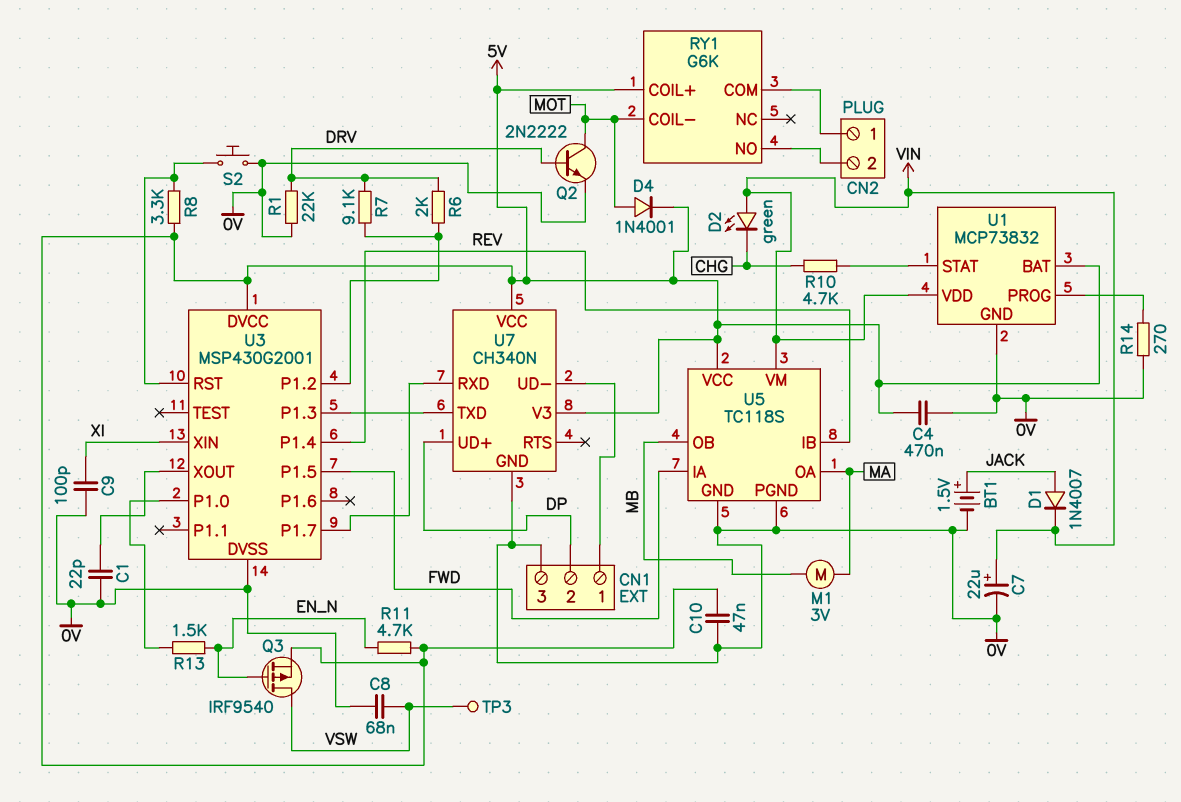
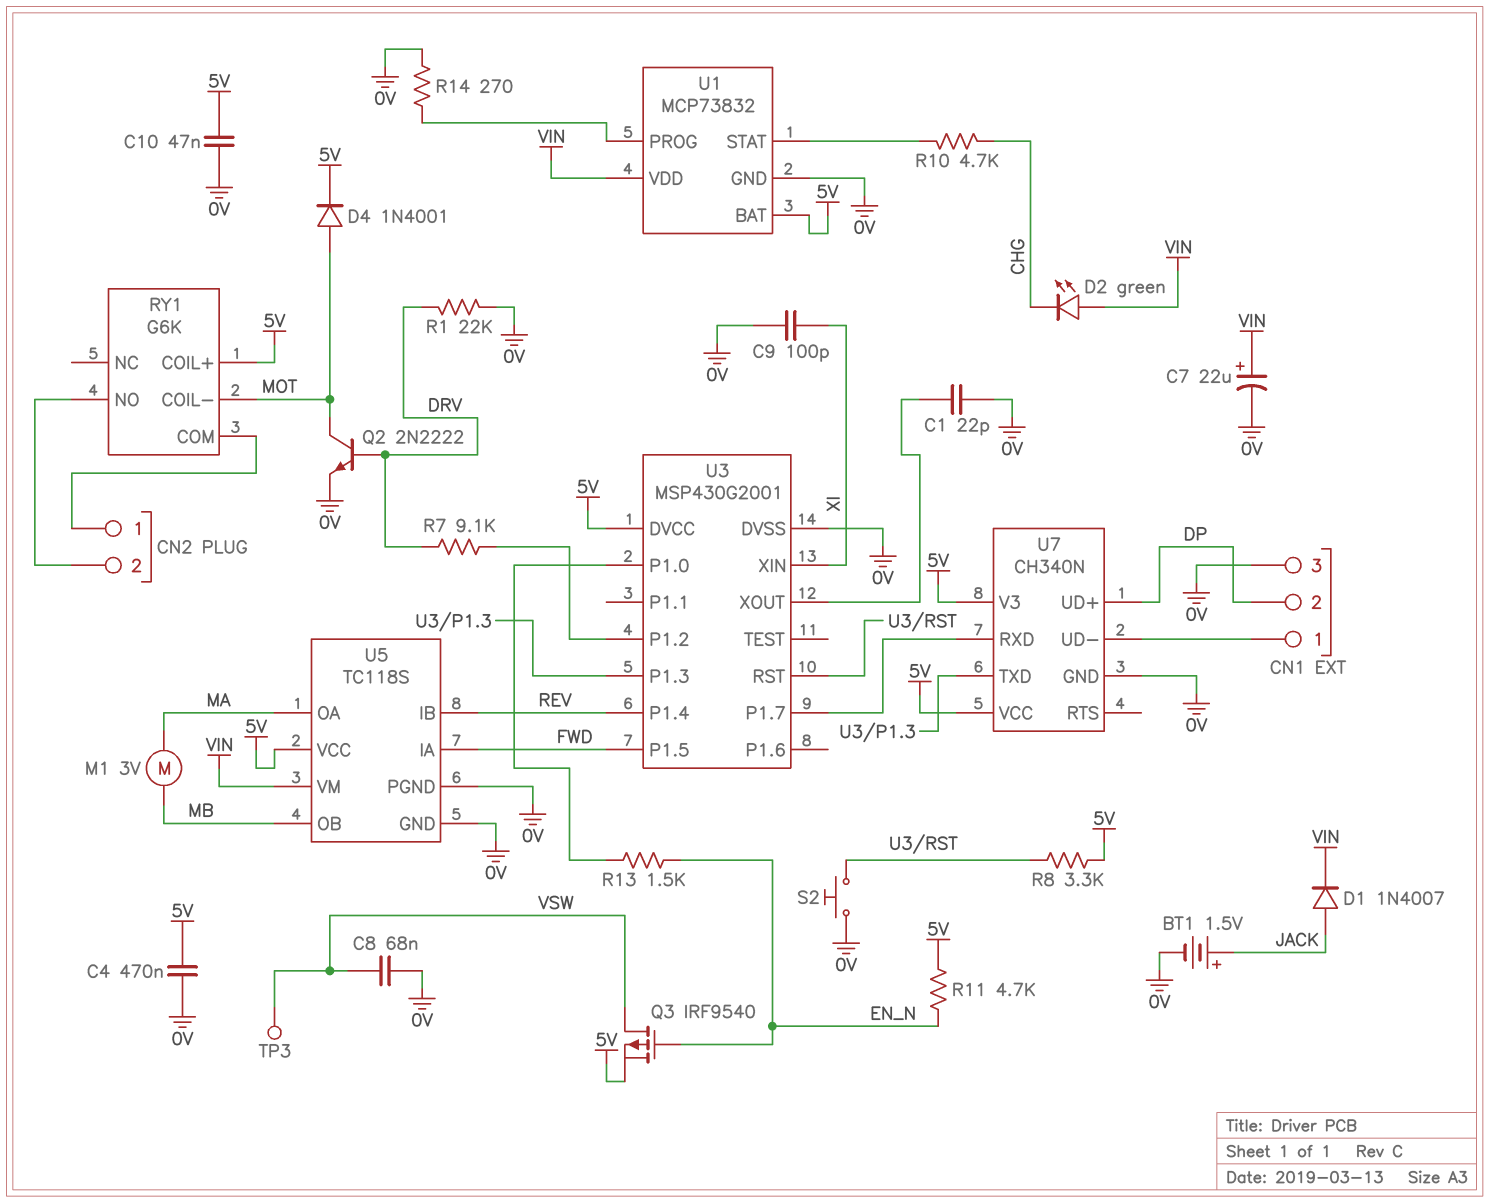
R6: 2k (DRV, U3/P1.2) -> none

